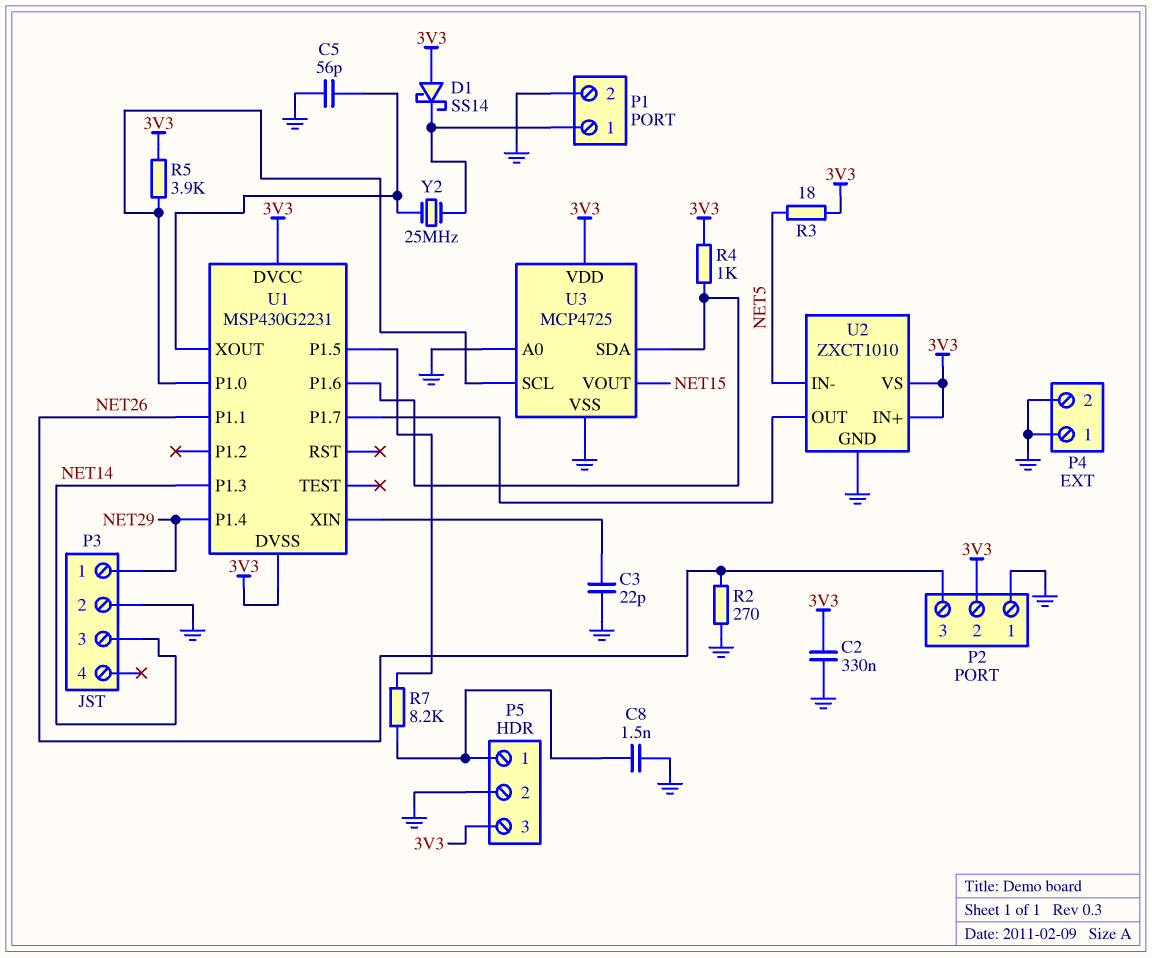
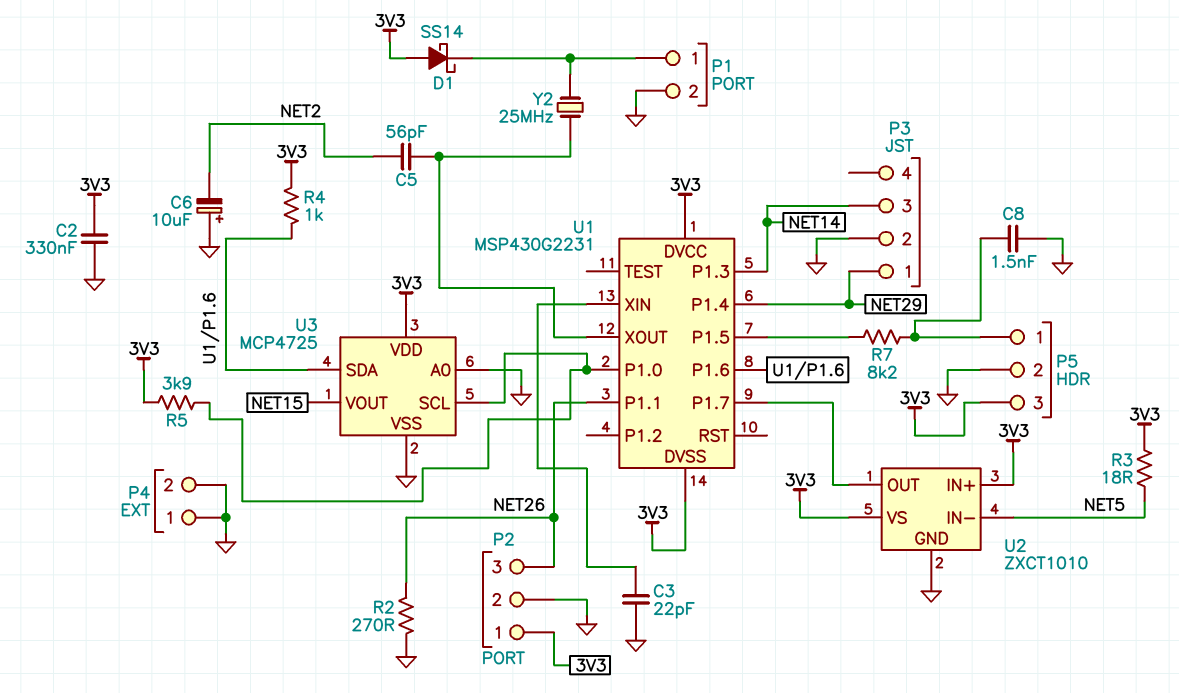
C5: 56pF (GND, U1/XOUT) -> 56pF (NET2, U1/XOUT)
C6: none -> 10uF (plus GND, minus NET2)
P2 pin 1: GND -> 3V3
P2 pin 2: 3V3 -> GND

